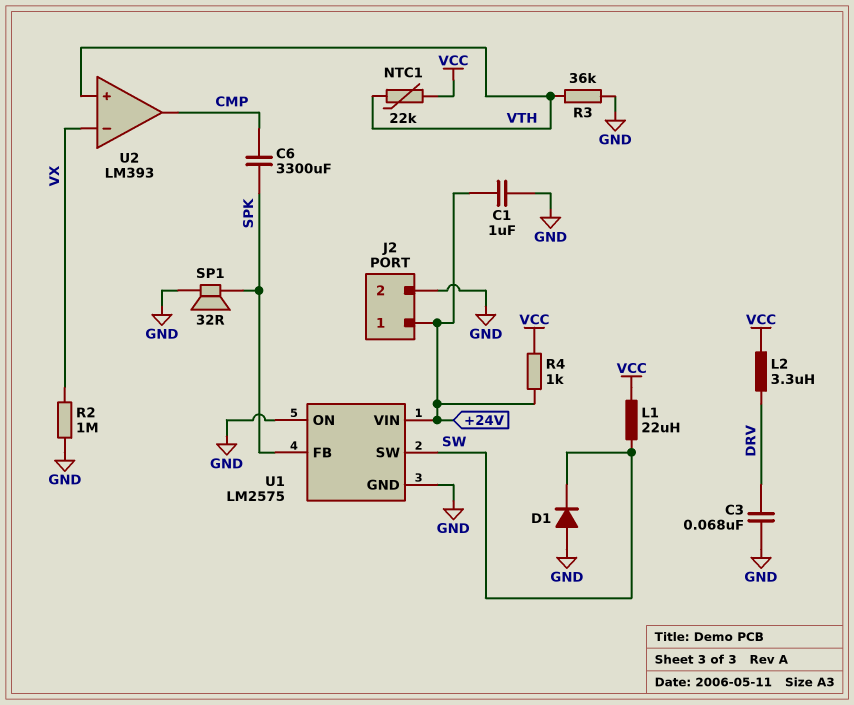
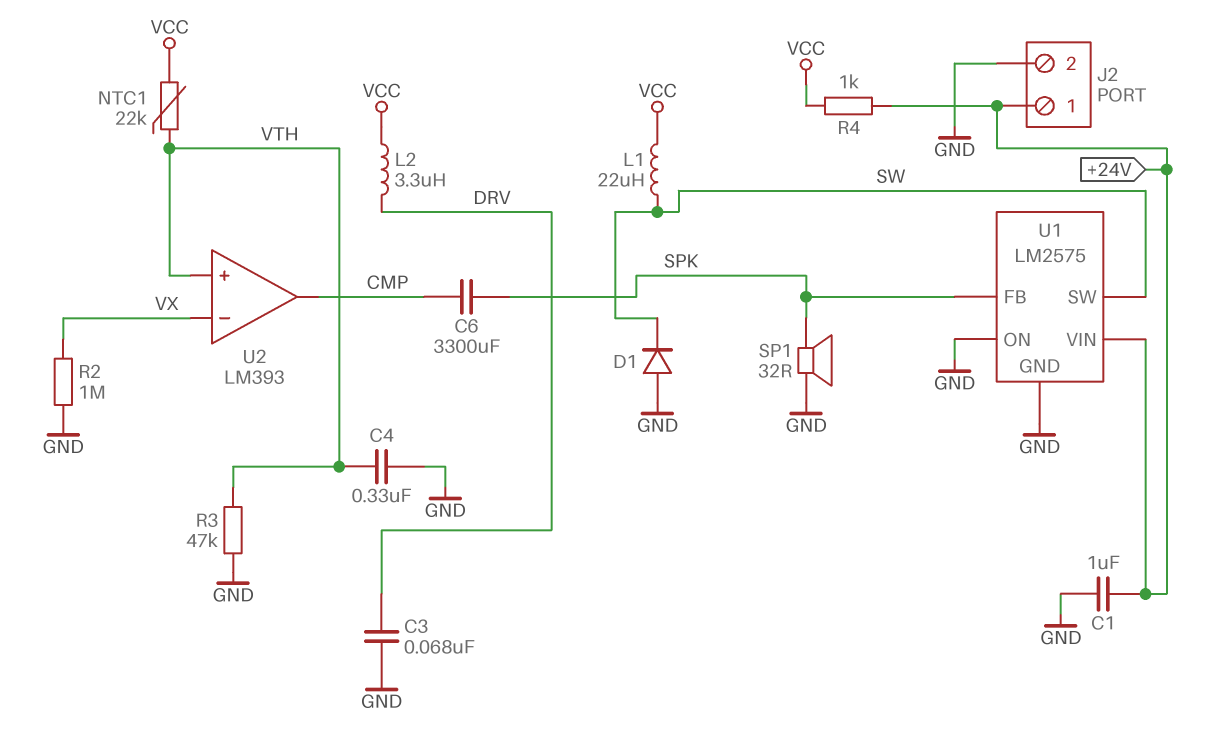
C4: none -> 330nF (GND, VTH)
R3: 36k (GND, VTH) -> 47k (GND, VTH)

